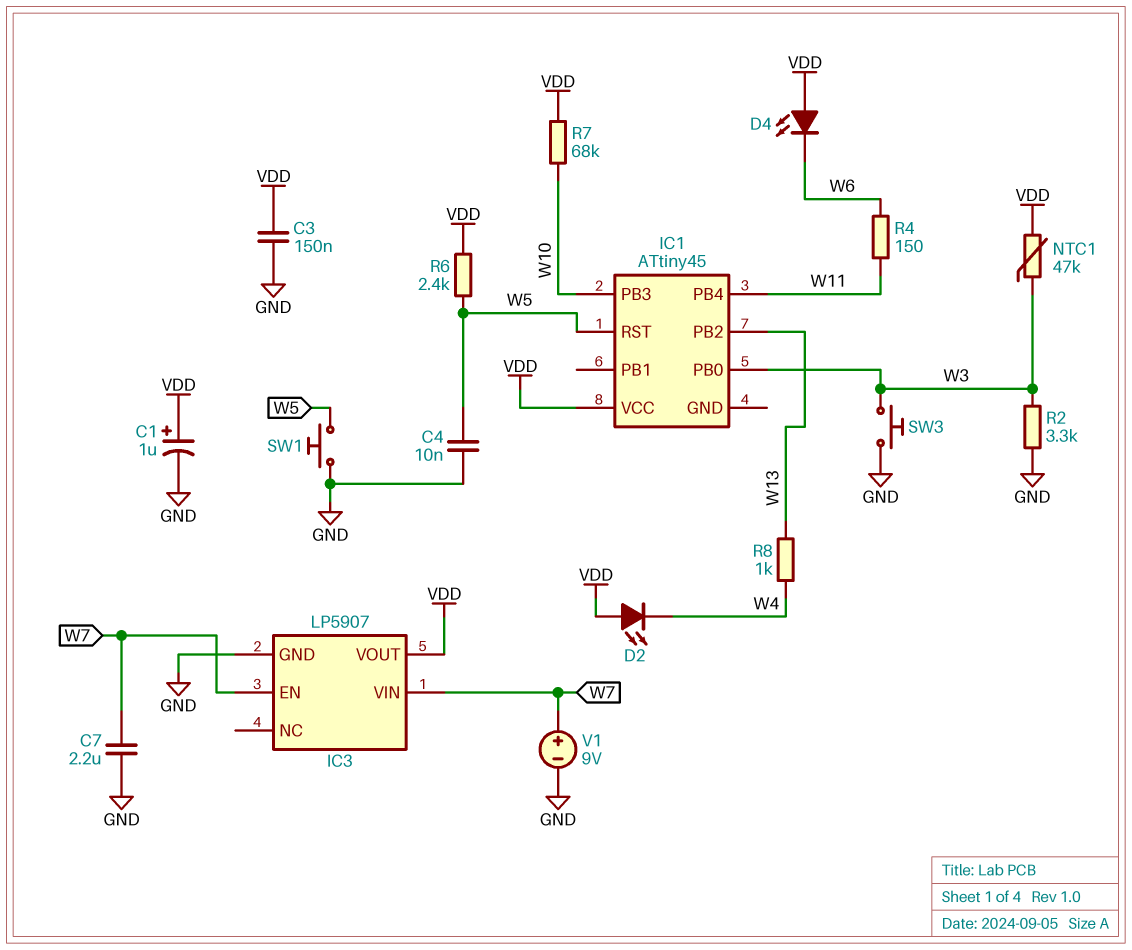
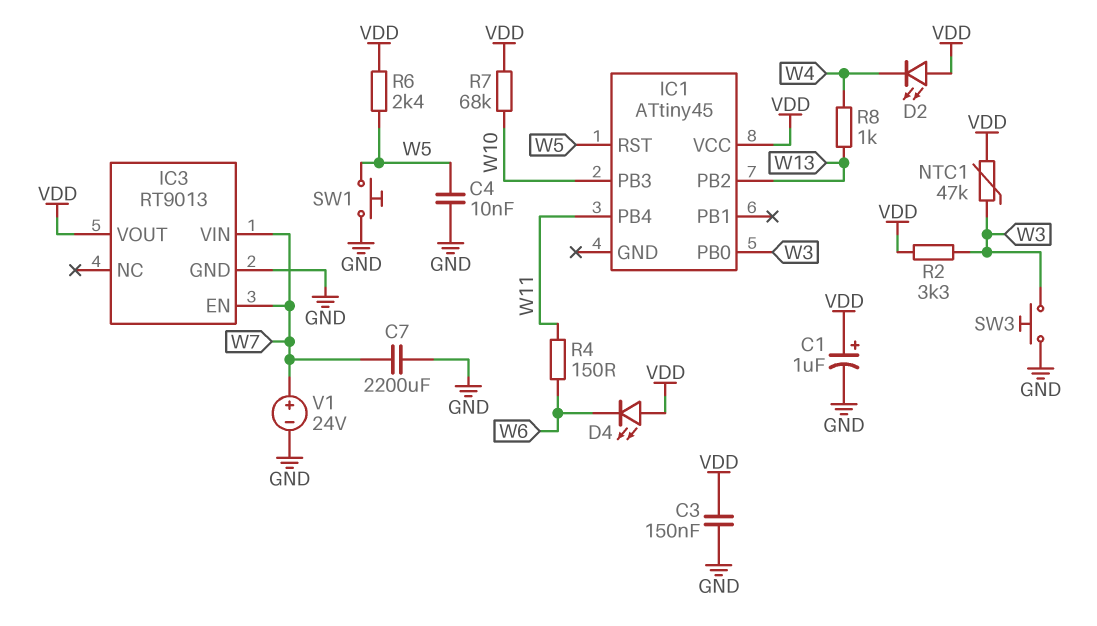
C7: 2.2uF (GND, W7) -> 2200uF (GND, W7)
IC3: LP5907 -> RT9013
R2: 3.3k (GND, W3) -> 3.3k (VDD, W3)
V1: 9V (plus W7, minus GND) -> 24V (plus W7, minus GND)

